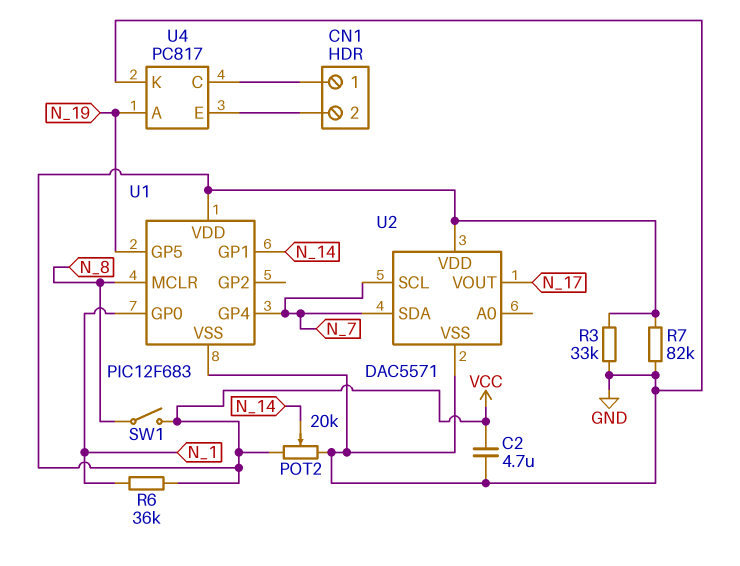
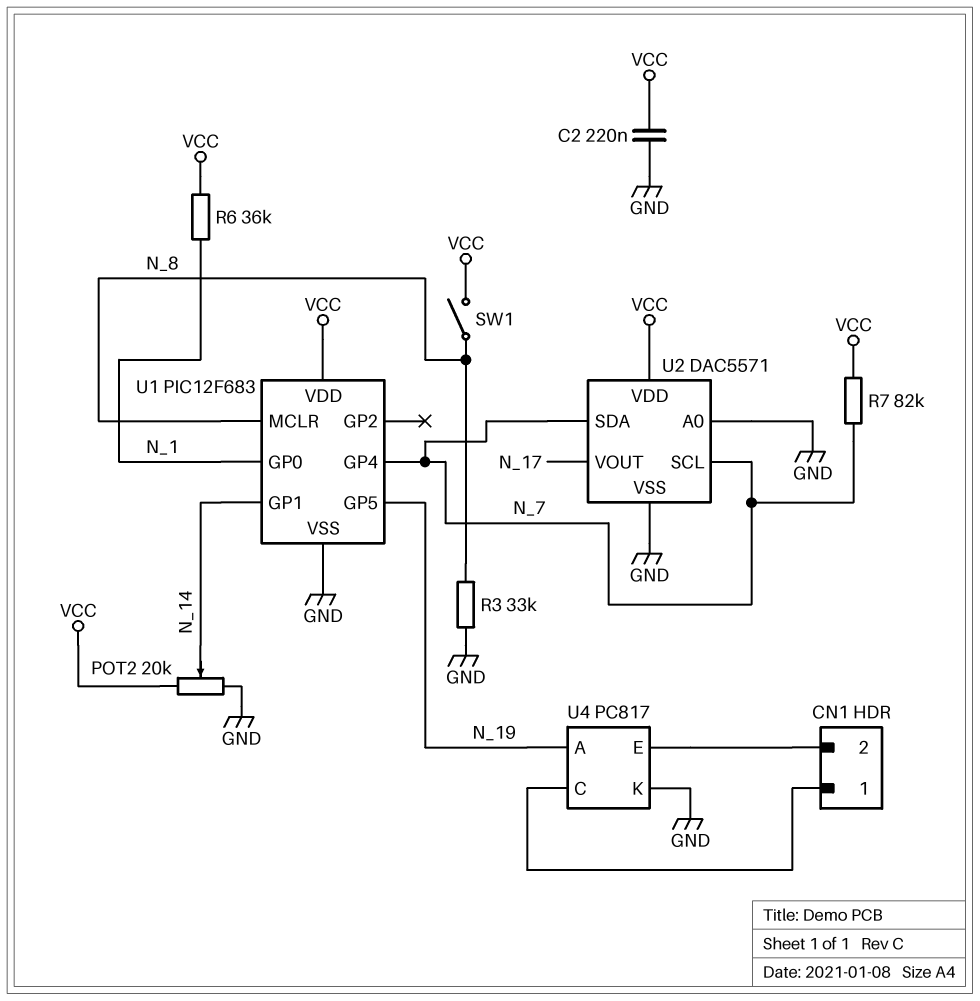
C2: 4.7uF (GND, VCC) -> 220nF (GND, VCC)
R3: 33k (GND, VCC) -> 33k (GND, N_8)
R7: 82k (GND, VCC) -> 82k (N_7, VCC)
U2 pin A0: none -> GND

